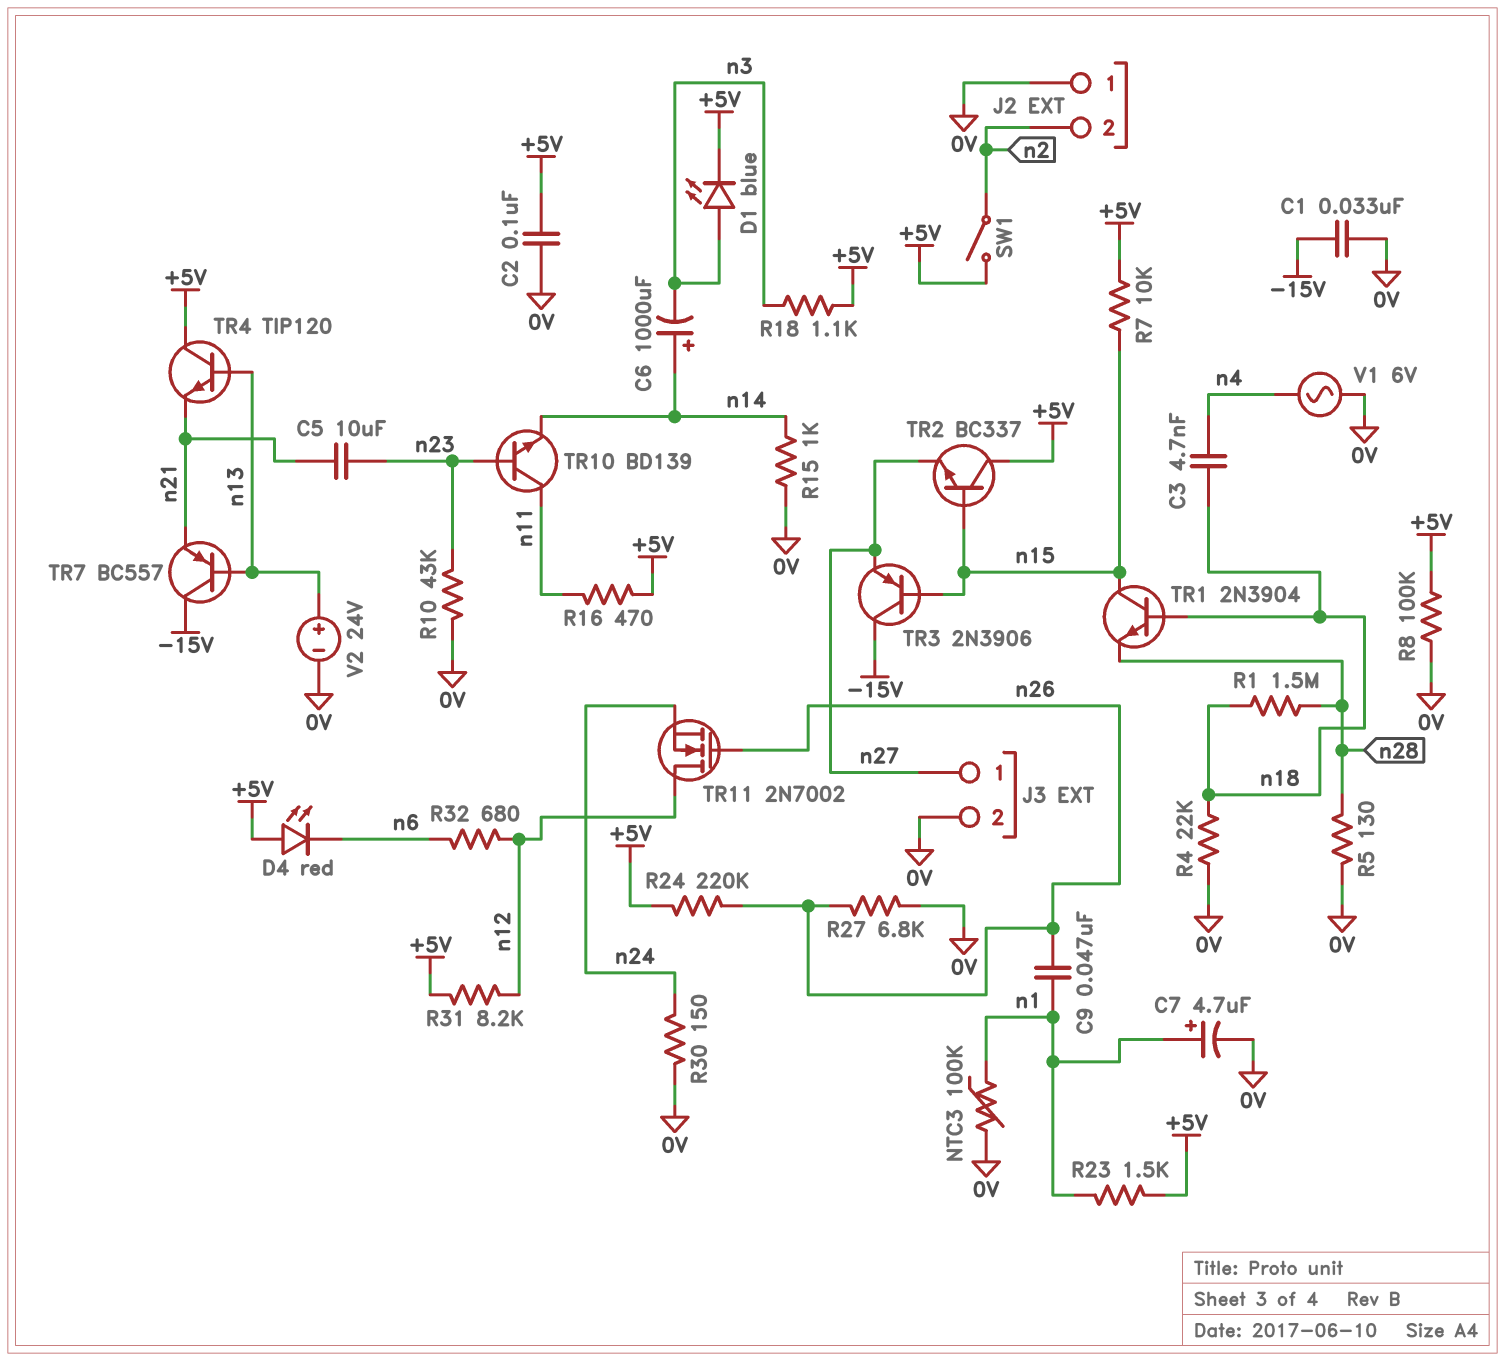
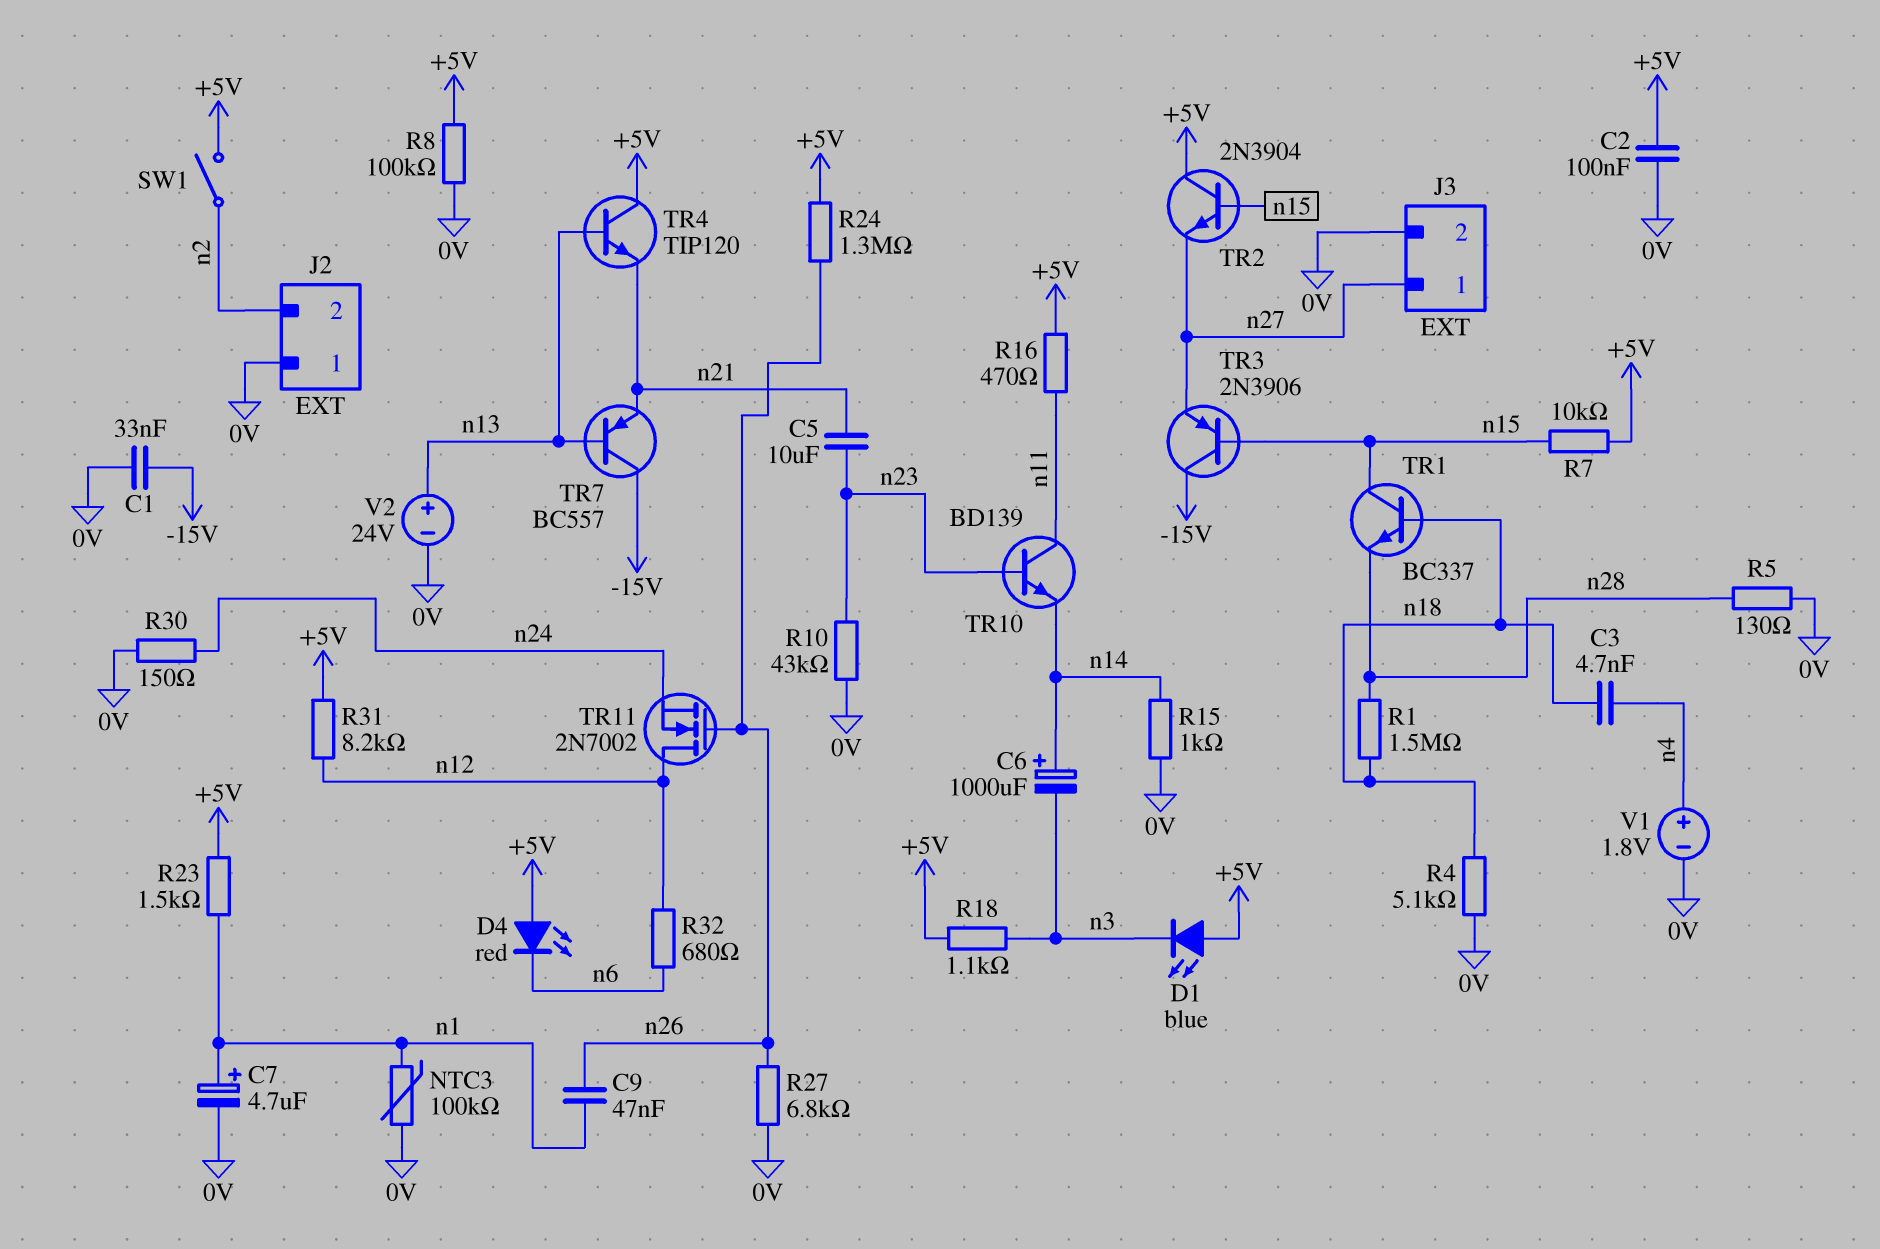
D1: LED blue (A n3, K +5V) -> LED blue (A +5V, K n3)
R4: 22k (0V, n18) -> 5.1k (0V, n18)
R24: 220k (+5V, n26) -> 1.3M (+5V, n26)
TR1: NPN 2N3904 (B n18, C n15, E n28) -> NPN BC337 (B n18, C n15, E n28)
TR2: NPN BC337 (B n15, C +5V, E n27) -> NPN 2N3904 (B n15, C +5V, E n27)
V1: AC 6V (0V, n4) -> 1.8V (plus n4, minus 0V)

